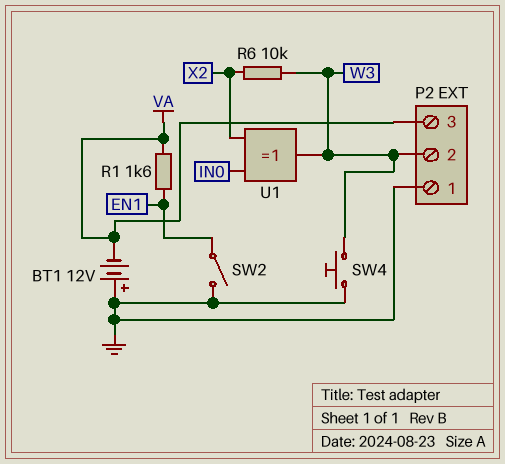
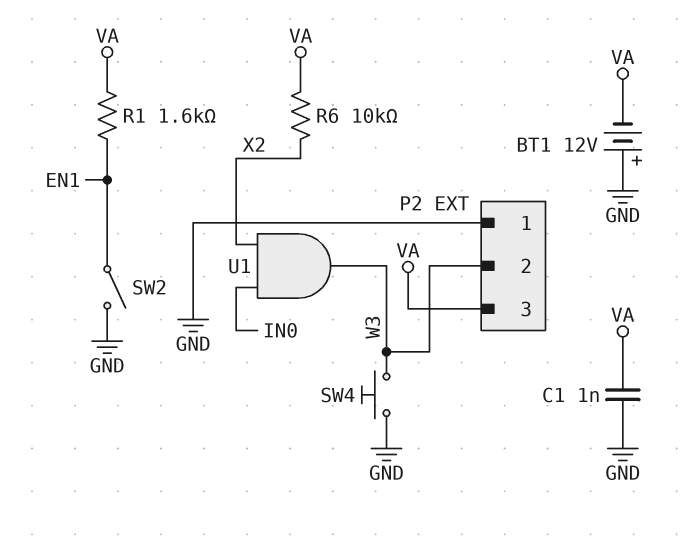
C1: none -> 1nF (GND, VA)
R6: 10k (W3, X2) -> 10k (VA, X2)
U1: XOR (in IN0, in X2, out W3) -> AND (in IN0, in X2, out W3)

